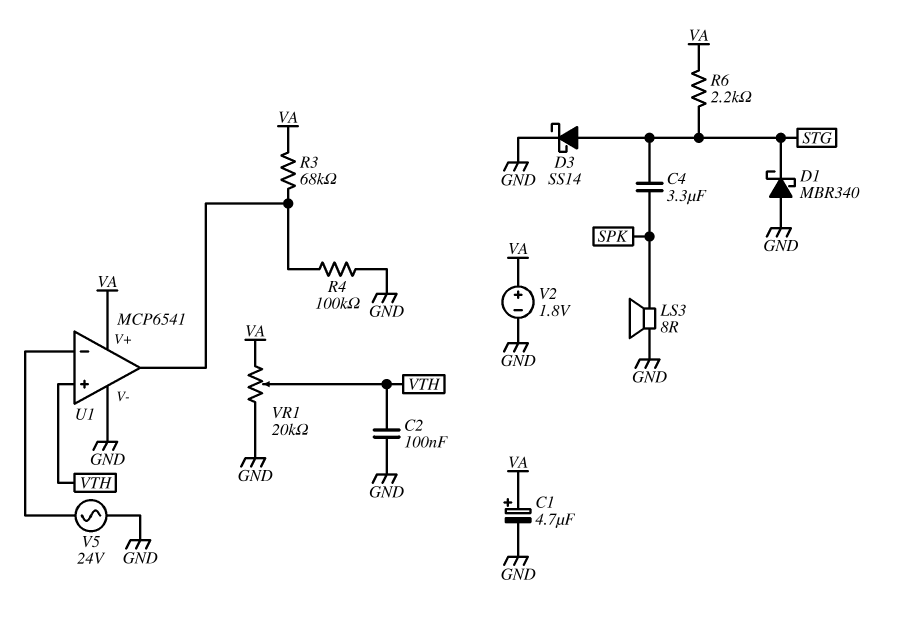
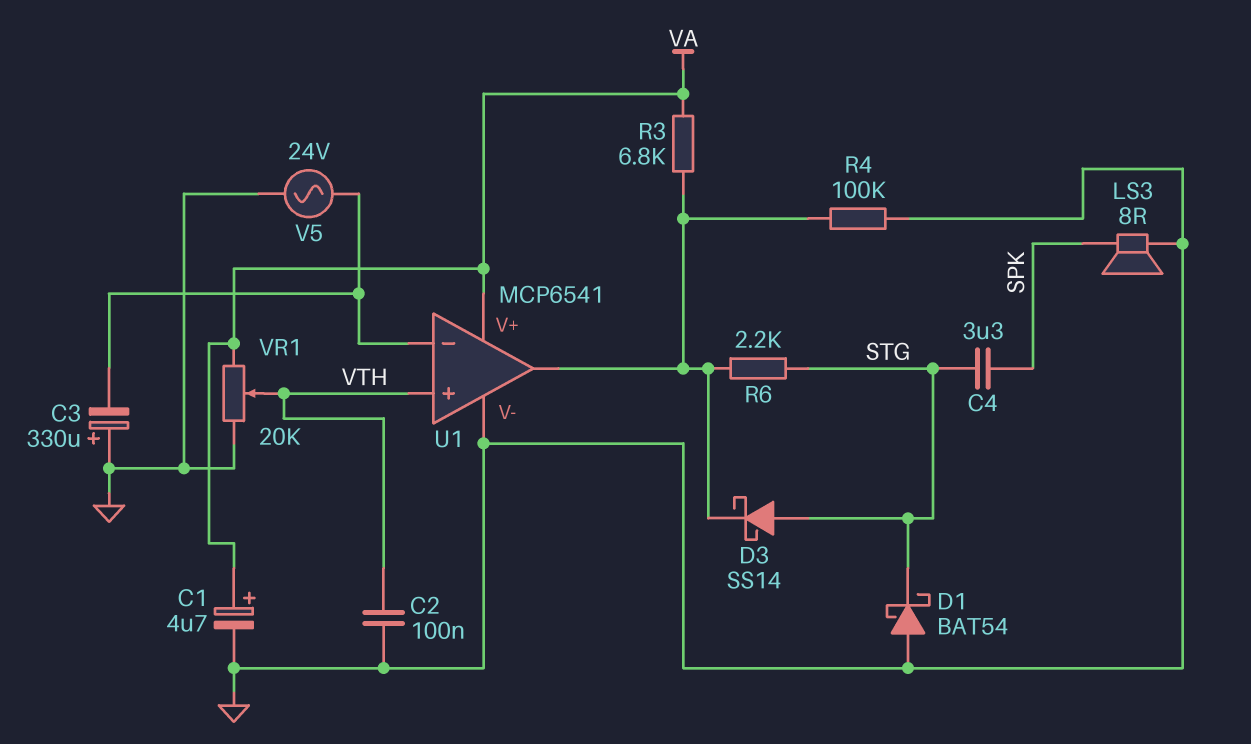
C3: none -> 330uF (plus GND, minus U1/in-)
D1: schottky MBR340 (A GND, K STG) -> schottky BAT54 (A GND, K STG)
D3: schottky SS14 (A STG, K GND) -> schottky SS14 (A STG, K U1/out)
R3: 68k (U1/out, VA) -> 6.8k (U1/out, VA)
R6: 2.2k (STG, VA) -> 2.2k (STG, U1/out)
V2: 1.8V (plus VA, minus GND) -> none

